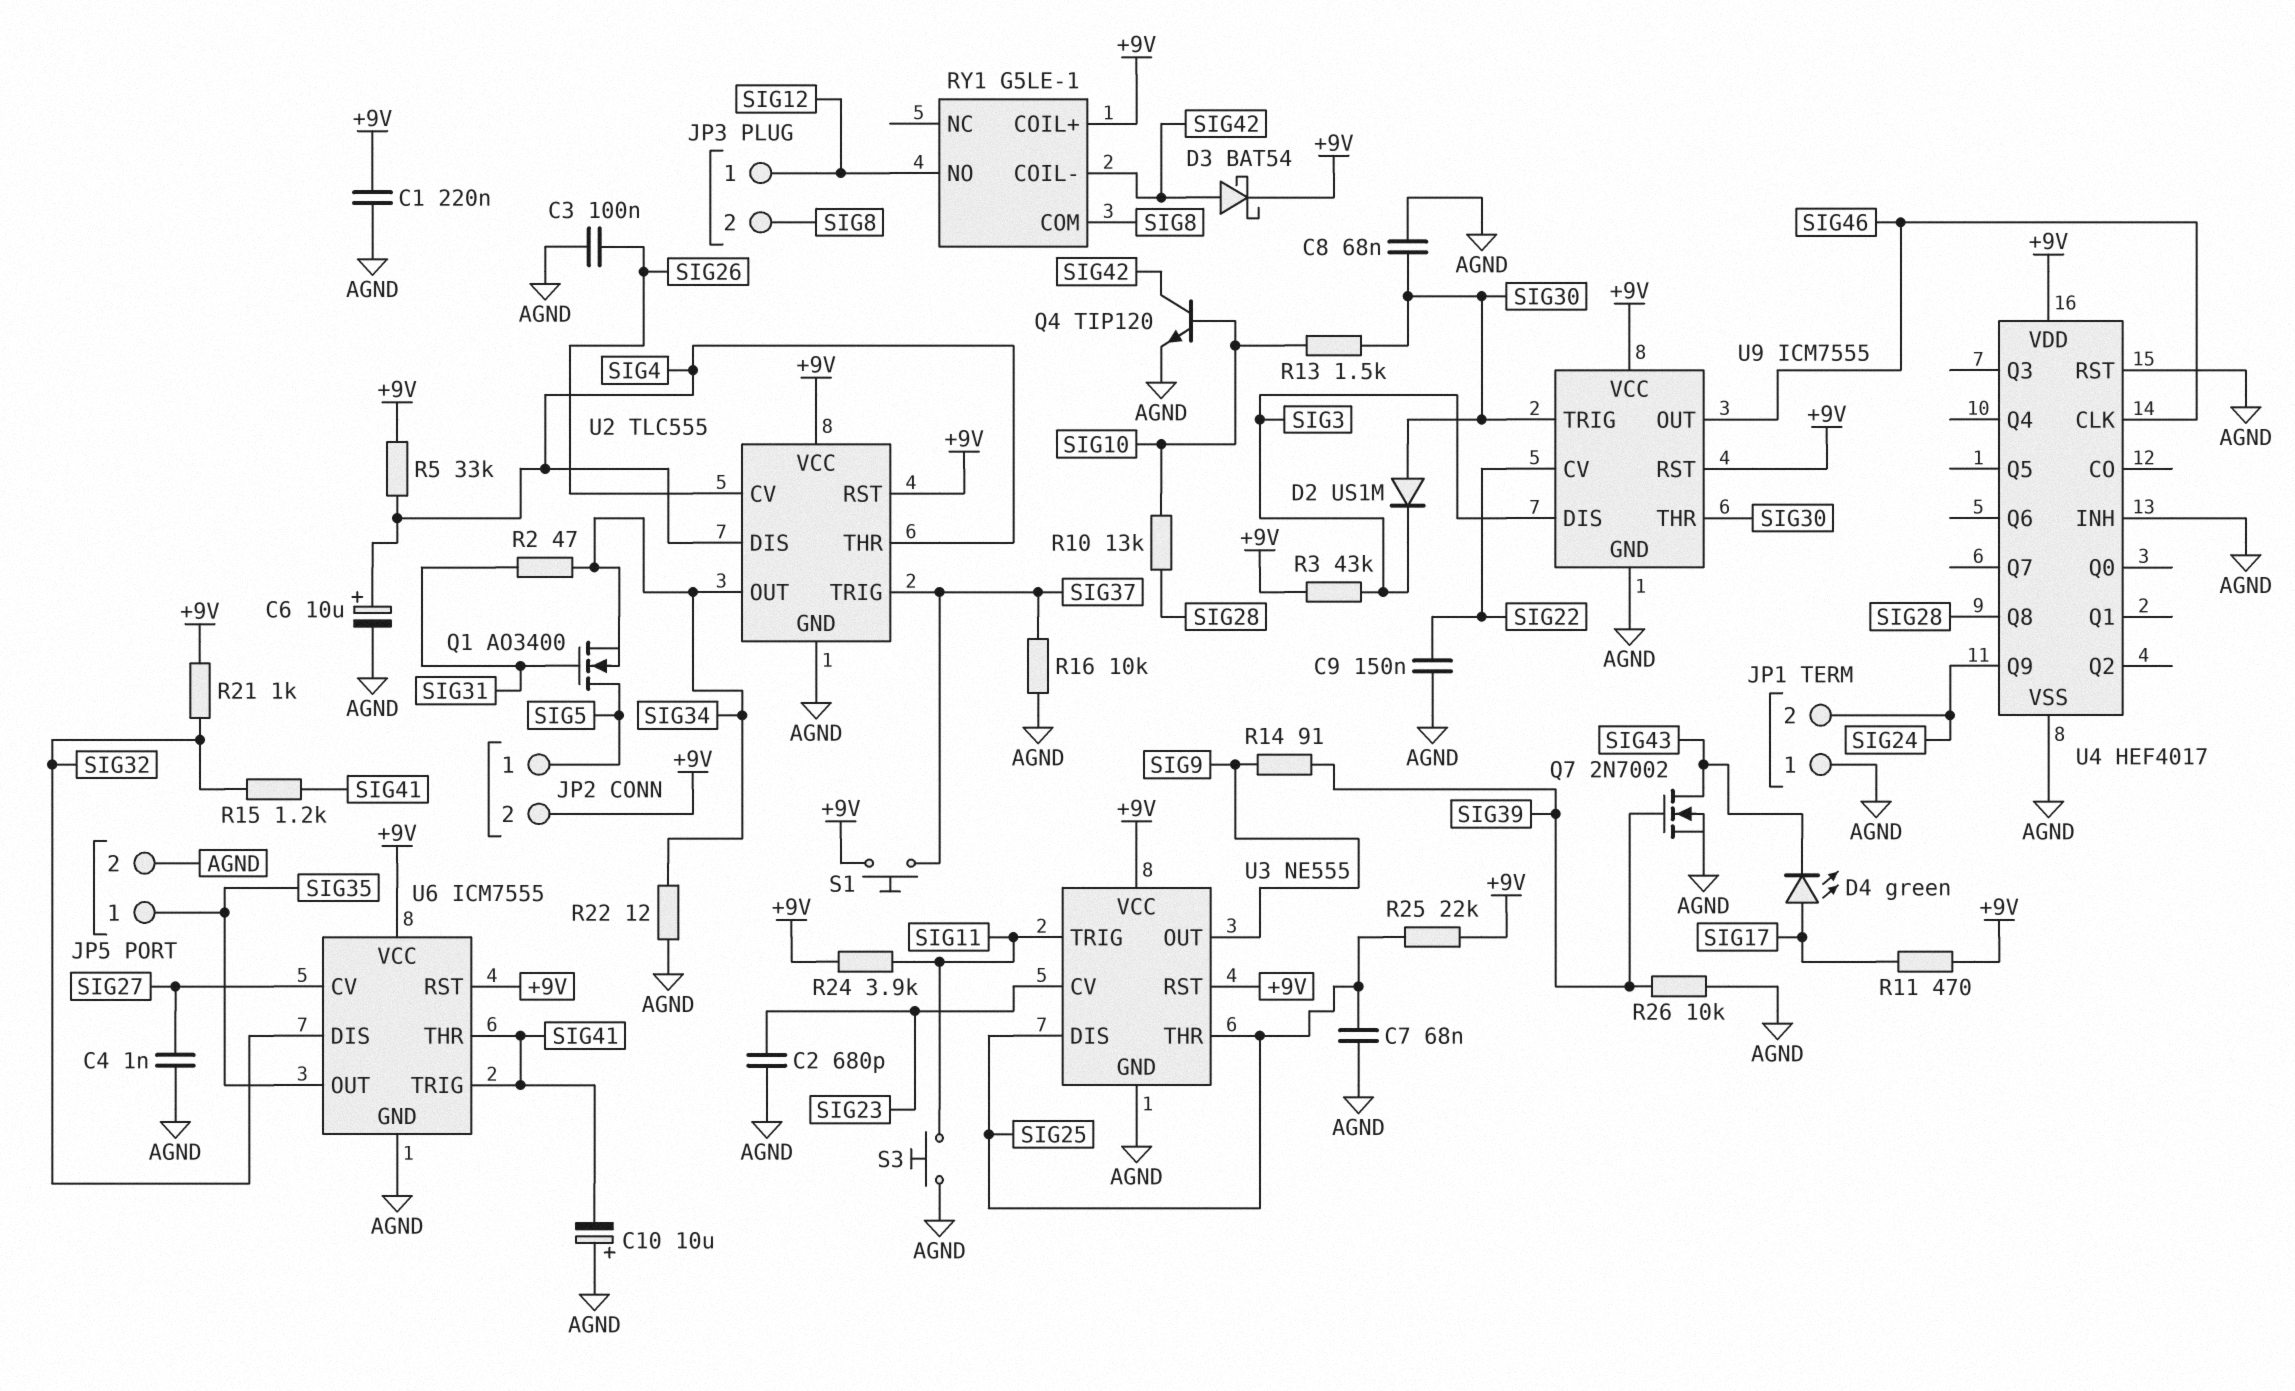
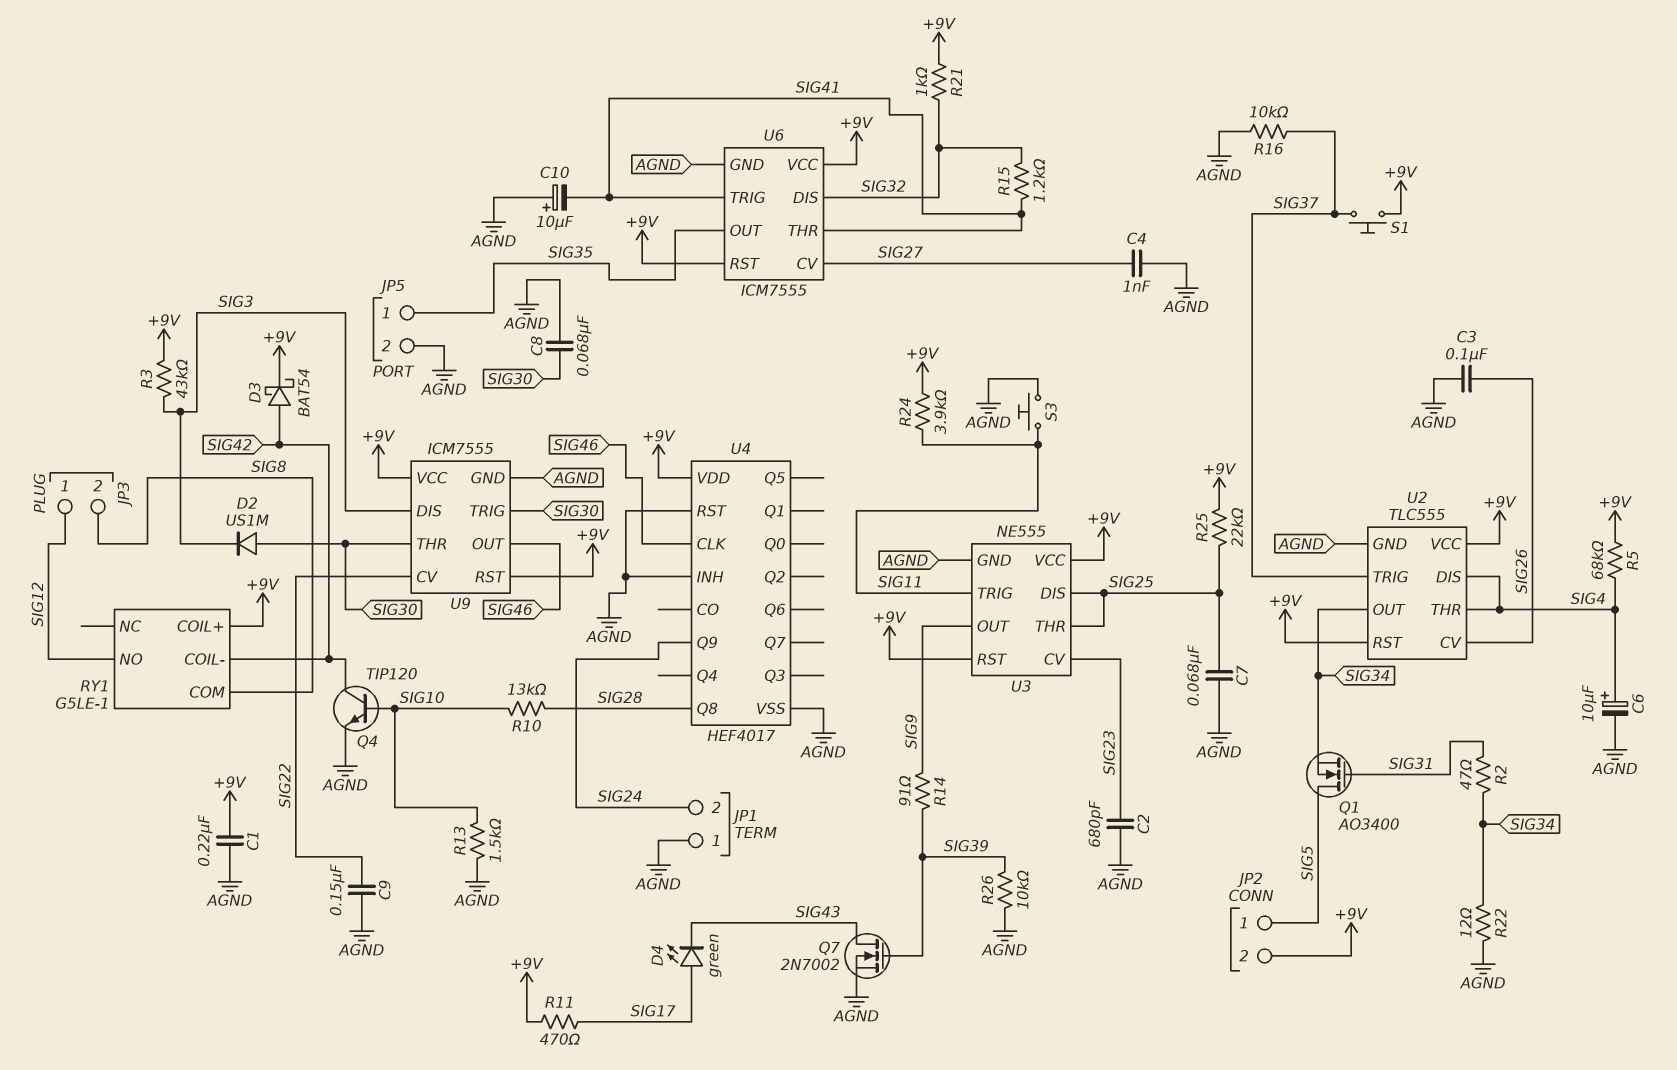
R5: 33k (+9V, SIG4) -> 68k (+9V, SIG4)
R13: 1.5k (SIG10, SIG30) -> 1.5k (AGND, SIG10)

